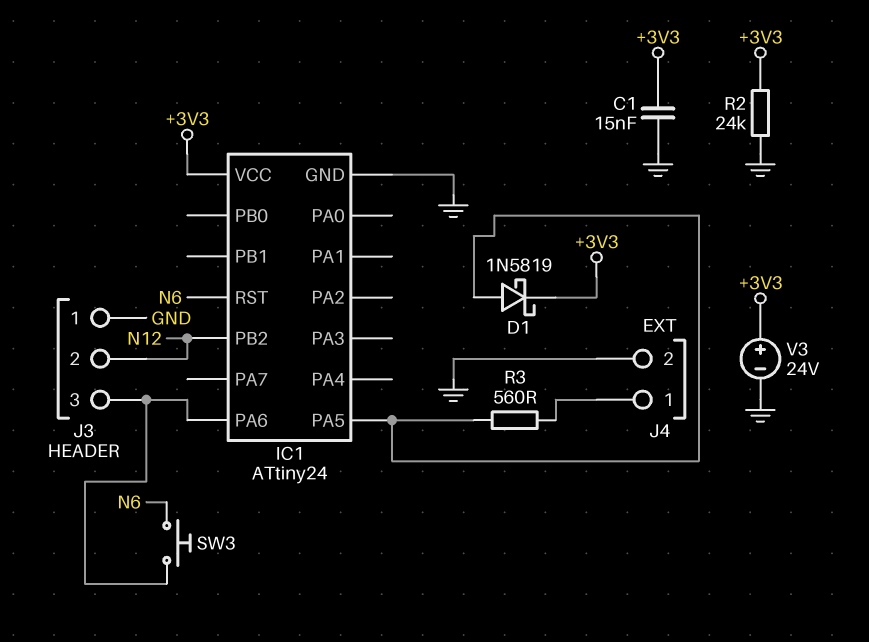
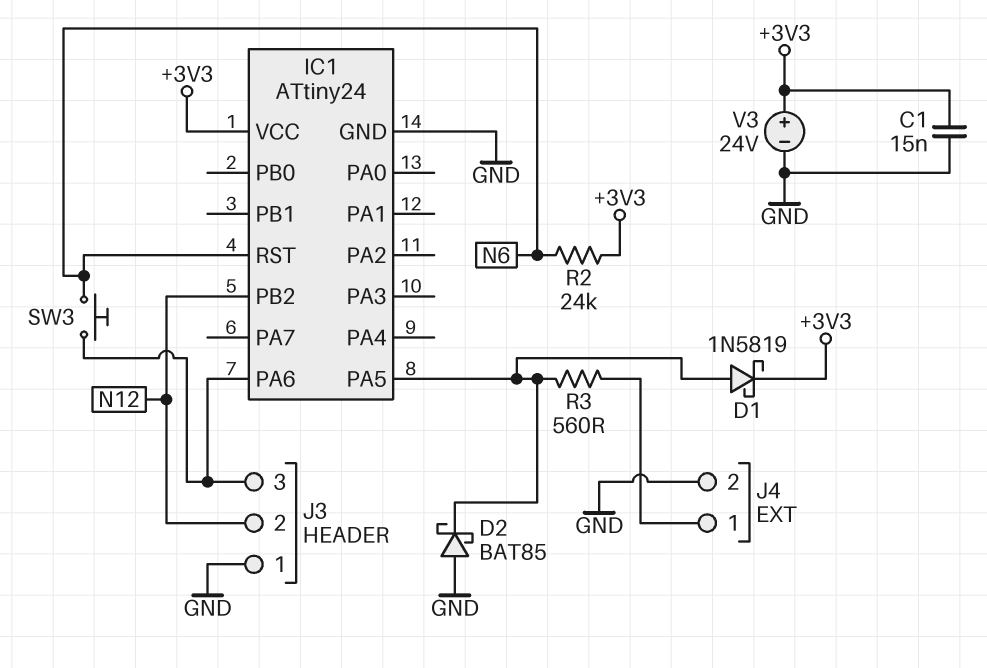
D2: none -> schottky BAT85 (A GND, K IC1/PA5)
R2: 24k (+3V3, GND) -> 24k (+3V3, N6)

